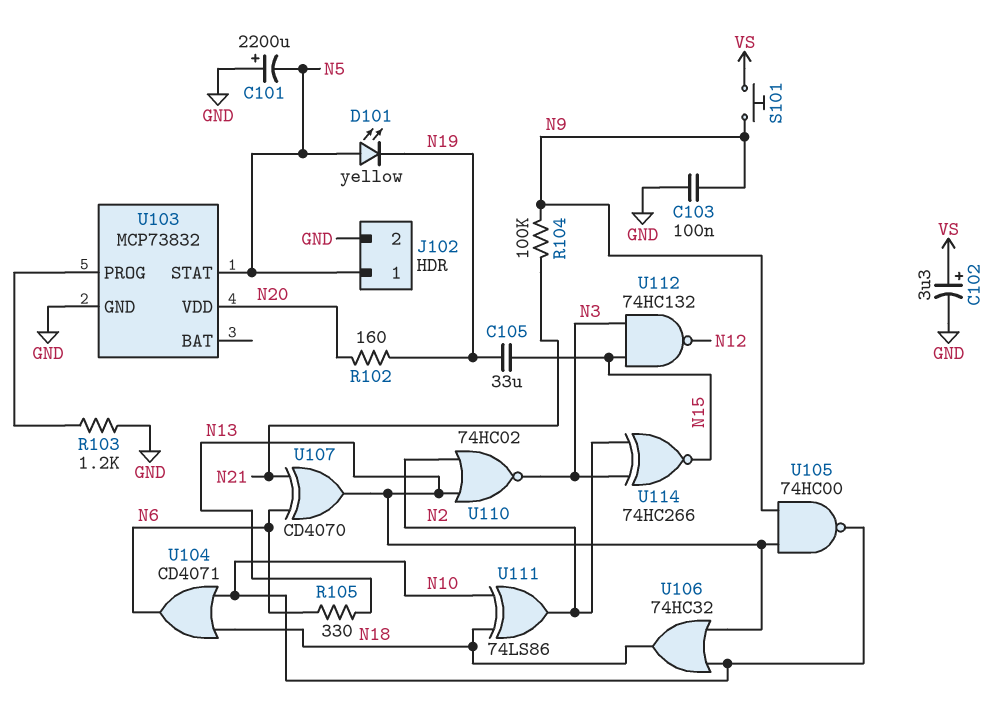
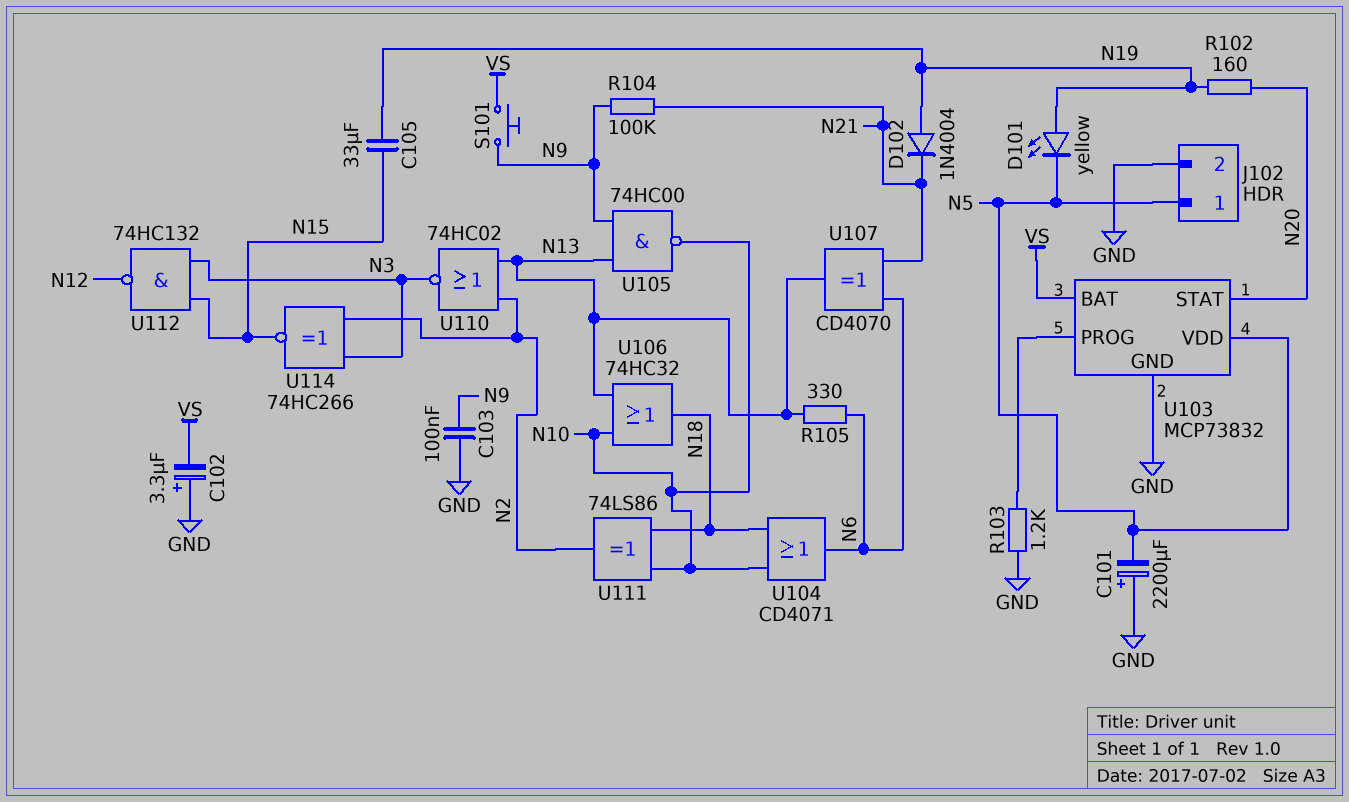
C102: 3.3uF (plus VS, minus GND) -> 3.3uF (plus GND, minus VS)
D101: LED yellow (A N5, K N19) -> LED yellow (A N19, K N5)
D102: none -> diode 1N4004 (A N19, K N21)
U103 pin BAT: none -> VS
U103 pin STAT: N5 -> N20
U103 pin VDD: N20 -> N5

